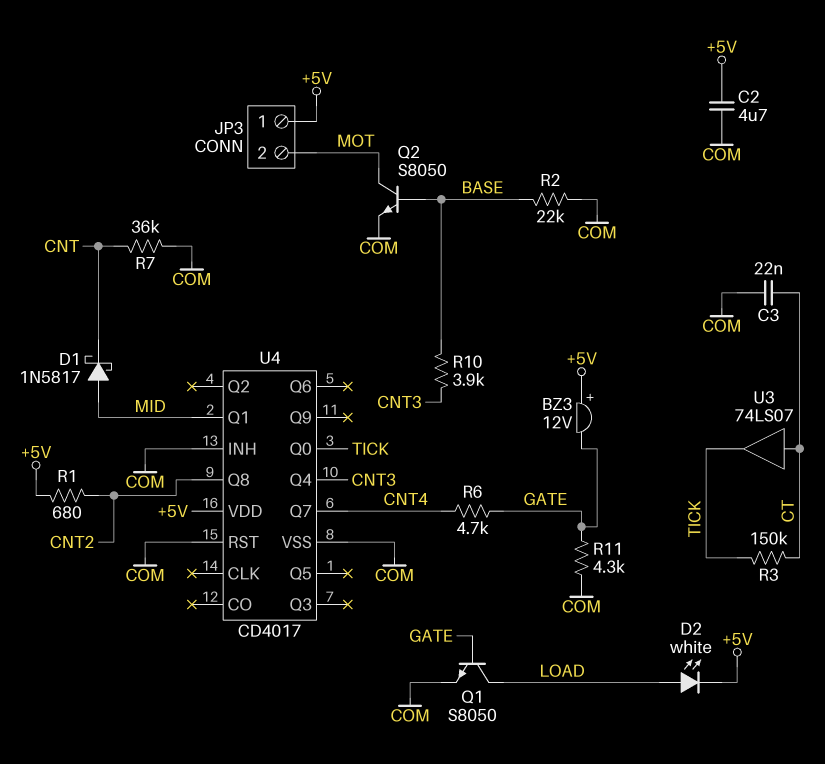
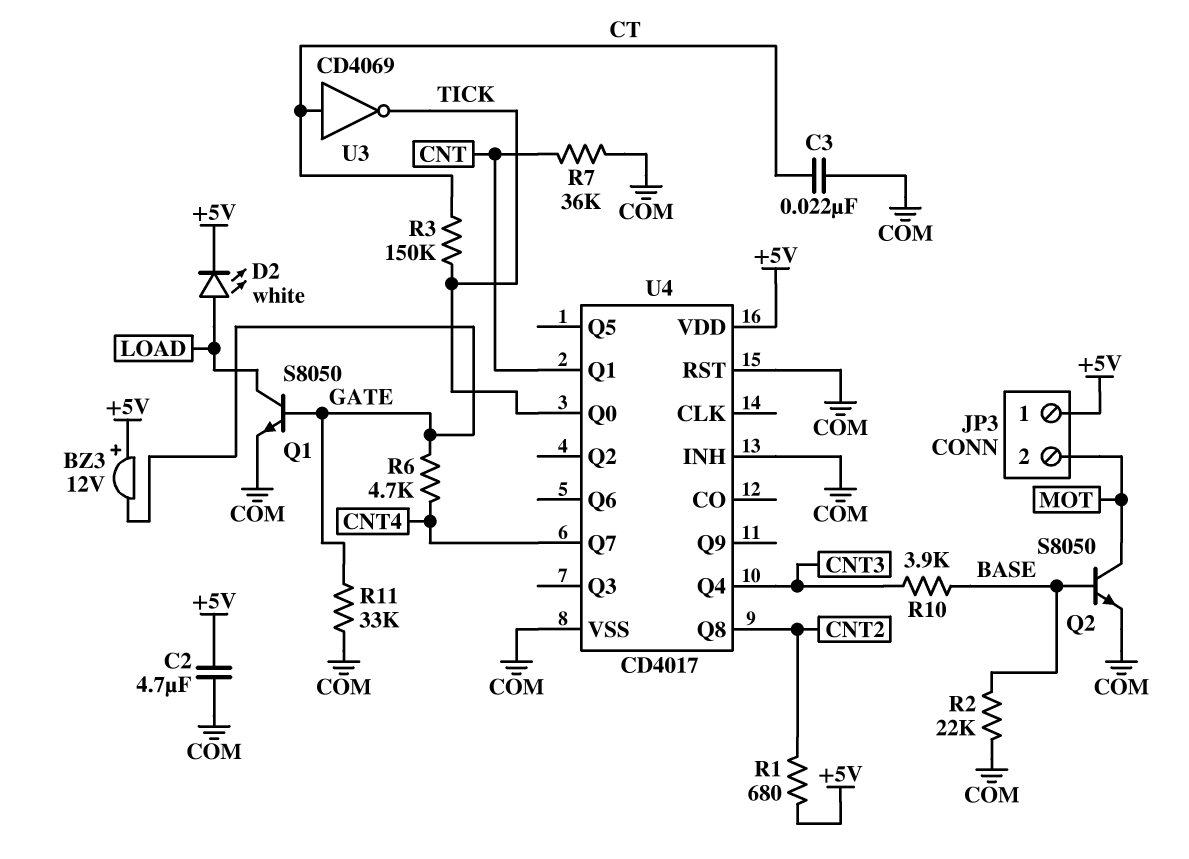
D1: schottky 1N5817 (A MID, K CNT) -> none
R11: 4.3k (COM, GATE) -> 33k (COM, GATE)
U3: buffer 74LS07 (in CT, out TICK) -> NOT CD4069 (in CT, out TICK)
U4 pin Q1: MID -> CNT

